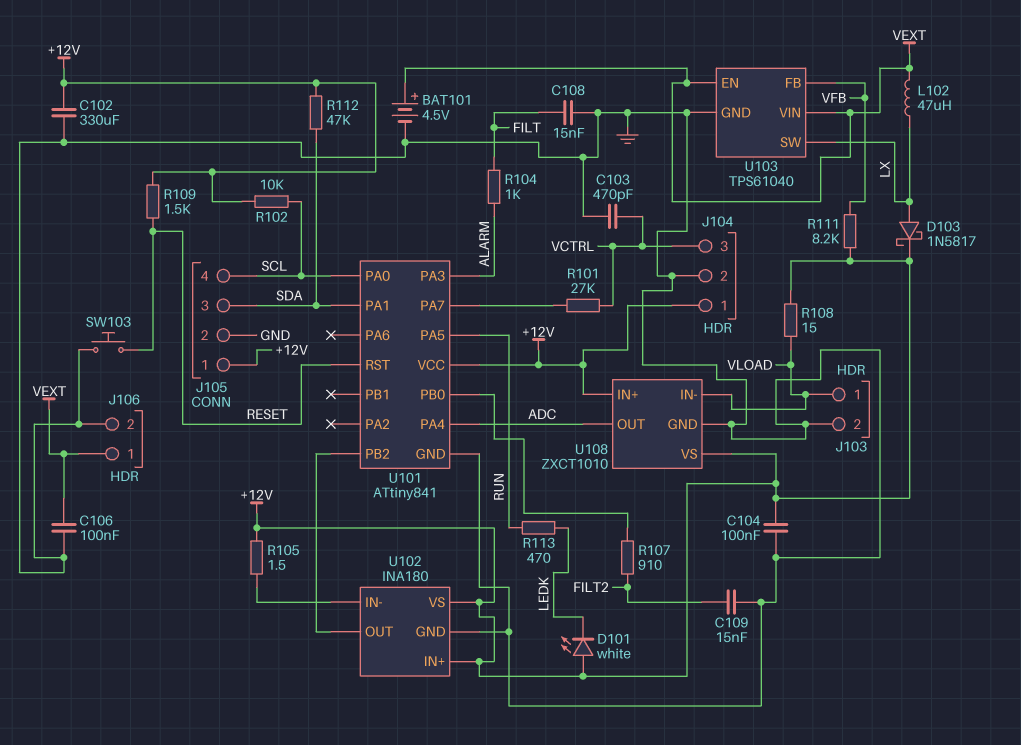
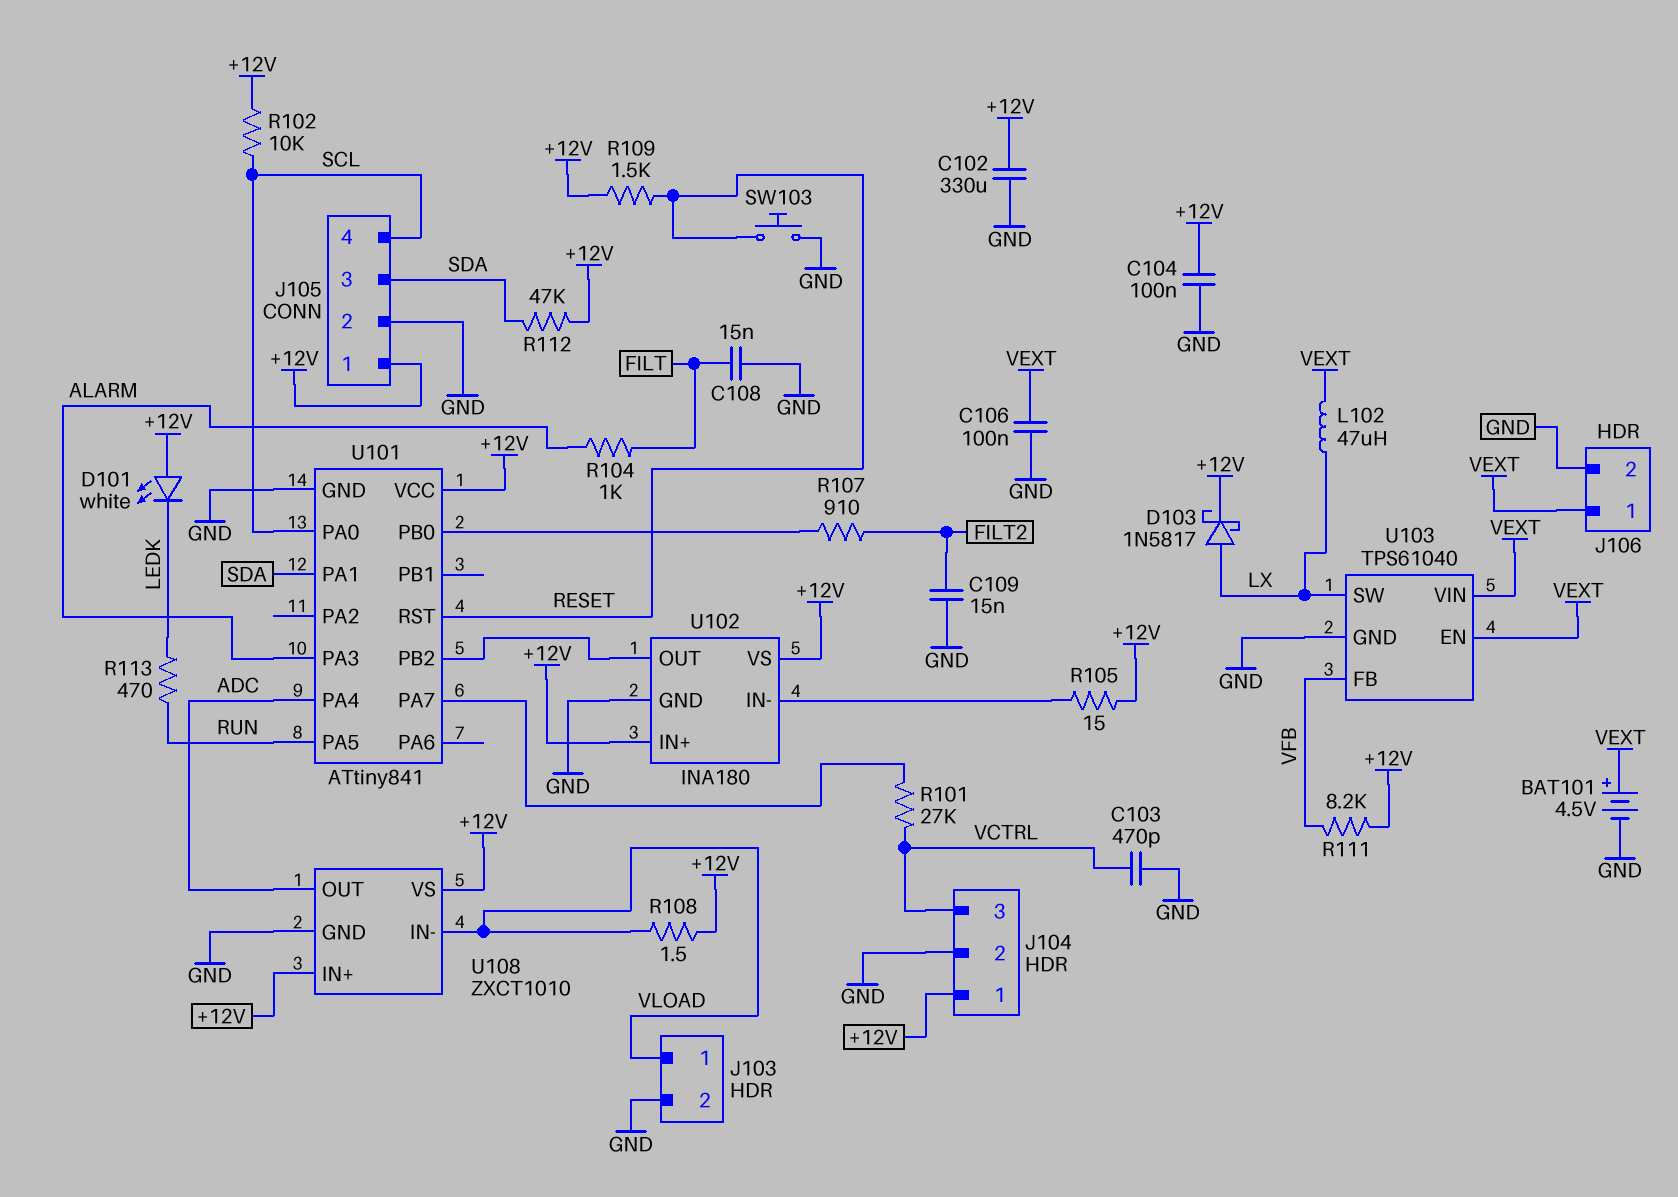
R105: 1.5 (+12V, U102/IN-) -> 15 (+12V, U102/IN-)
R108: 15 (+12V, VLOAD) -> 1.5 (+12V, VLOAD)

